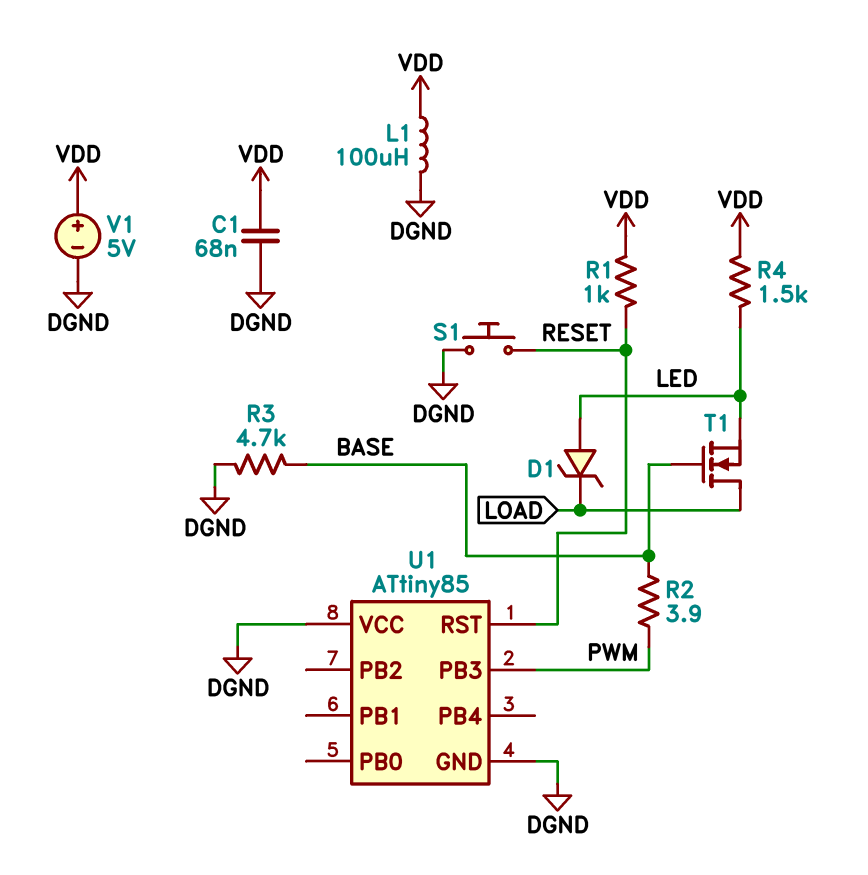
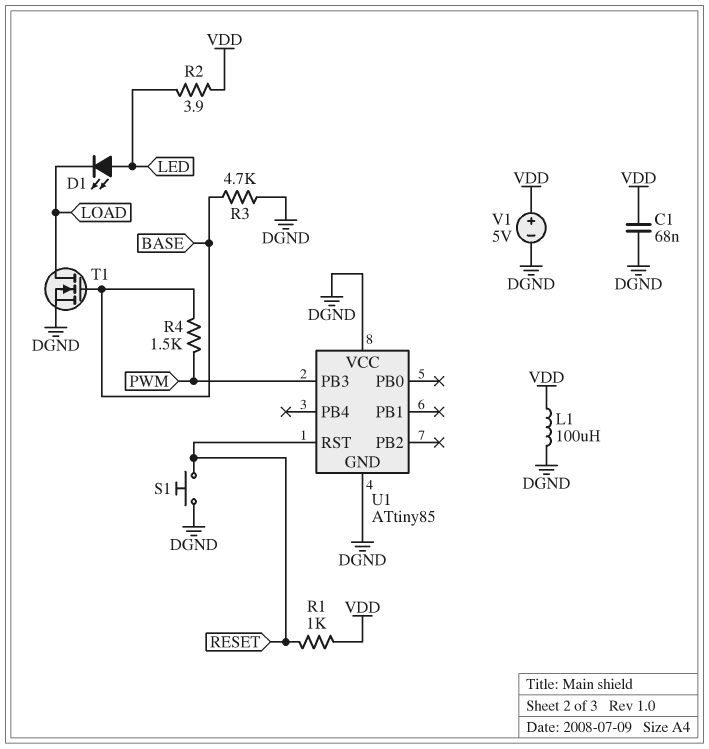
D1: zener (A LED, K LOAD) -> LED (A LED, K LOAD)
R2: 3.9 (BASE, PWM) -> 3.9 (LED, VDD)
R4: 1.5k (LED, VDD) -> 1.5k (BASE, PWM)
T1: NMOS (G BASE, D LOAD, S LED) -> NMOS (G BASE, D LOAD, S DGND)

